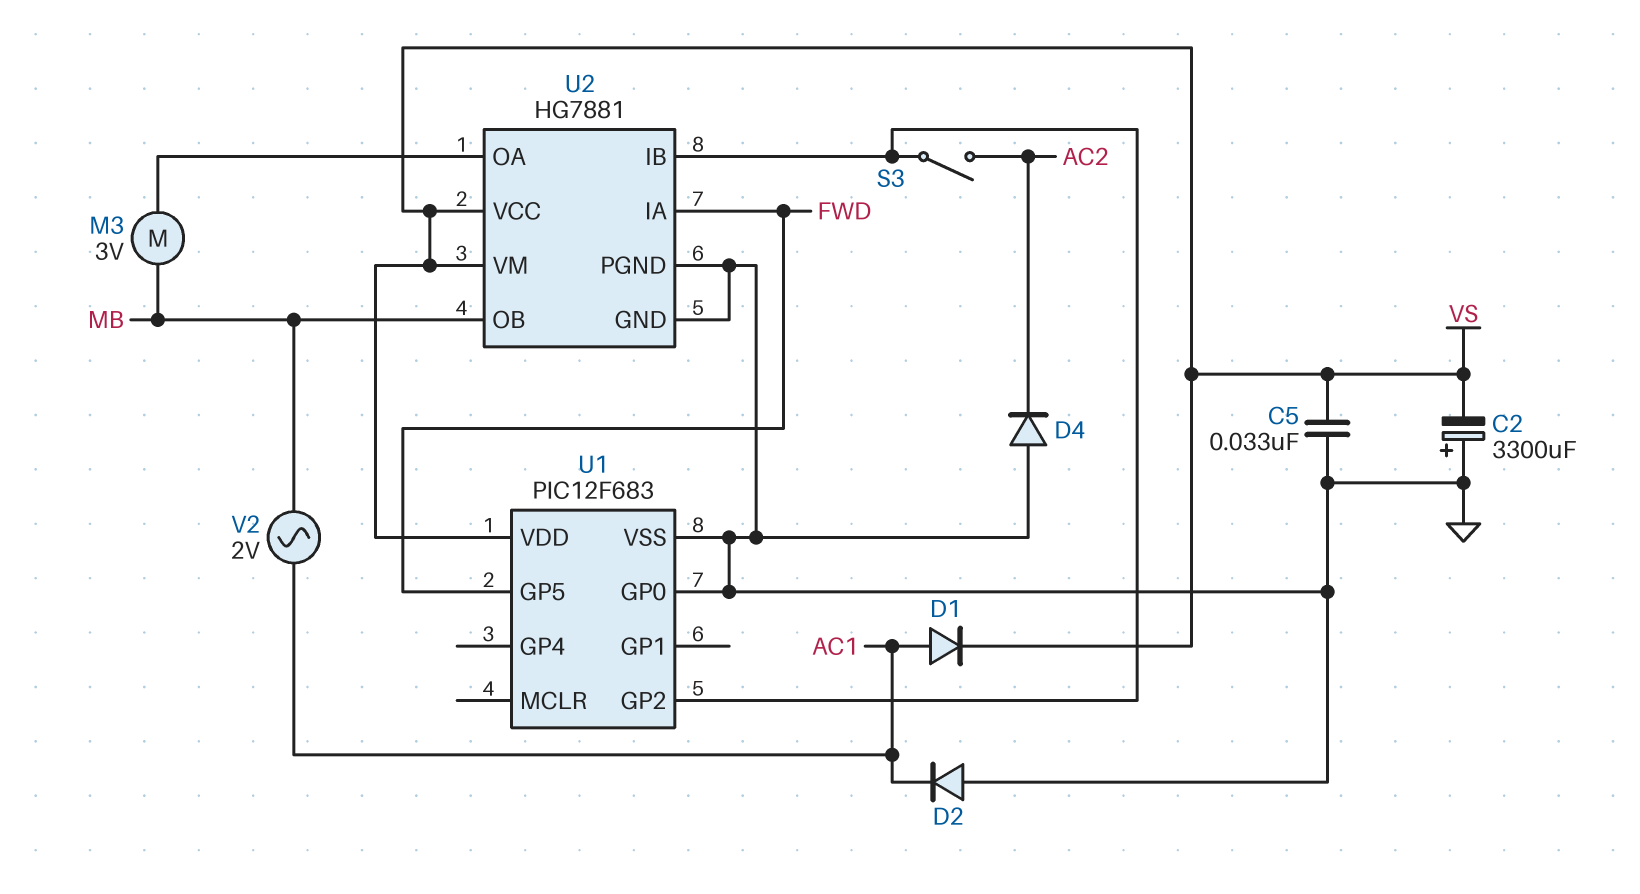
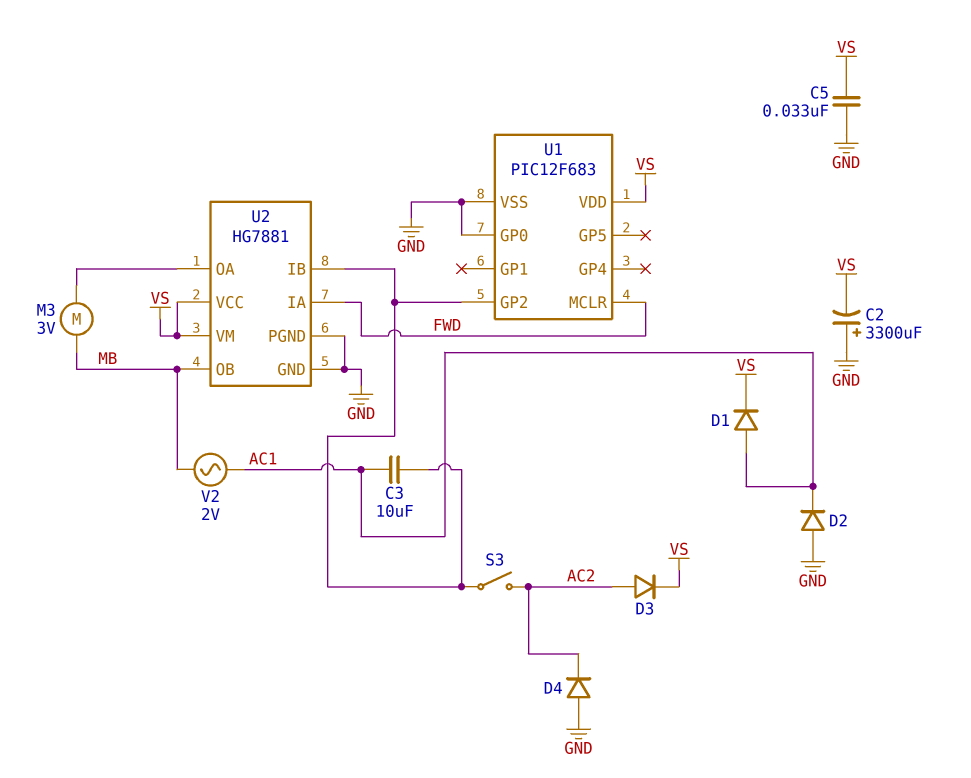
C3: none -> 10uF (AC1, U1/GP2)
D3: none -> diode (A AC2, K VS)
U1 pin GP5: FWD -> none
U1 pin MCLR: none -> FWD

